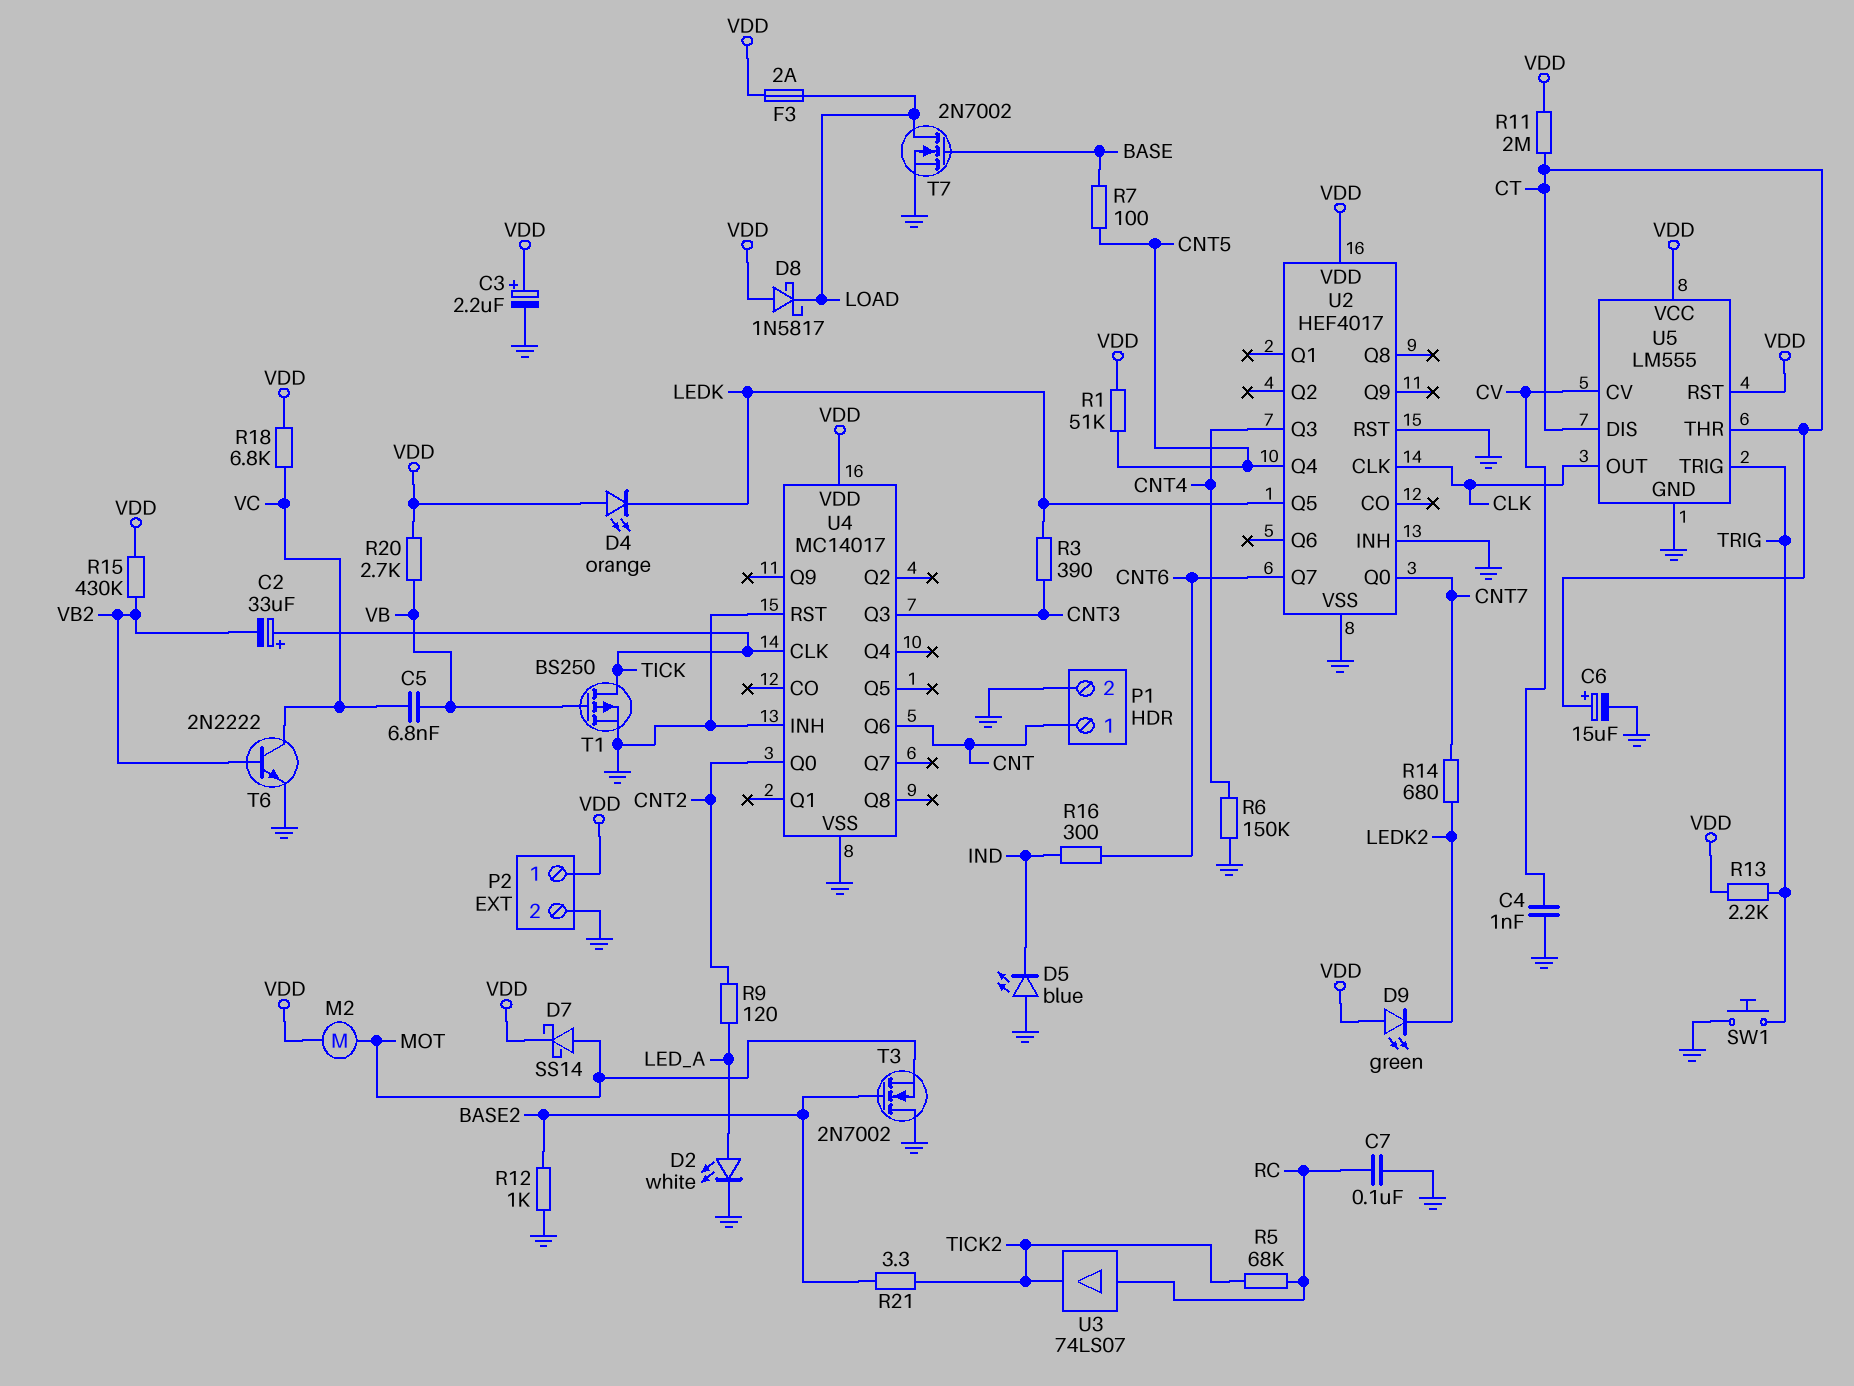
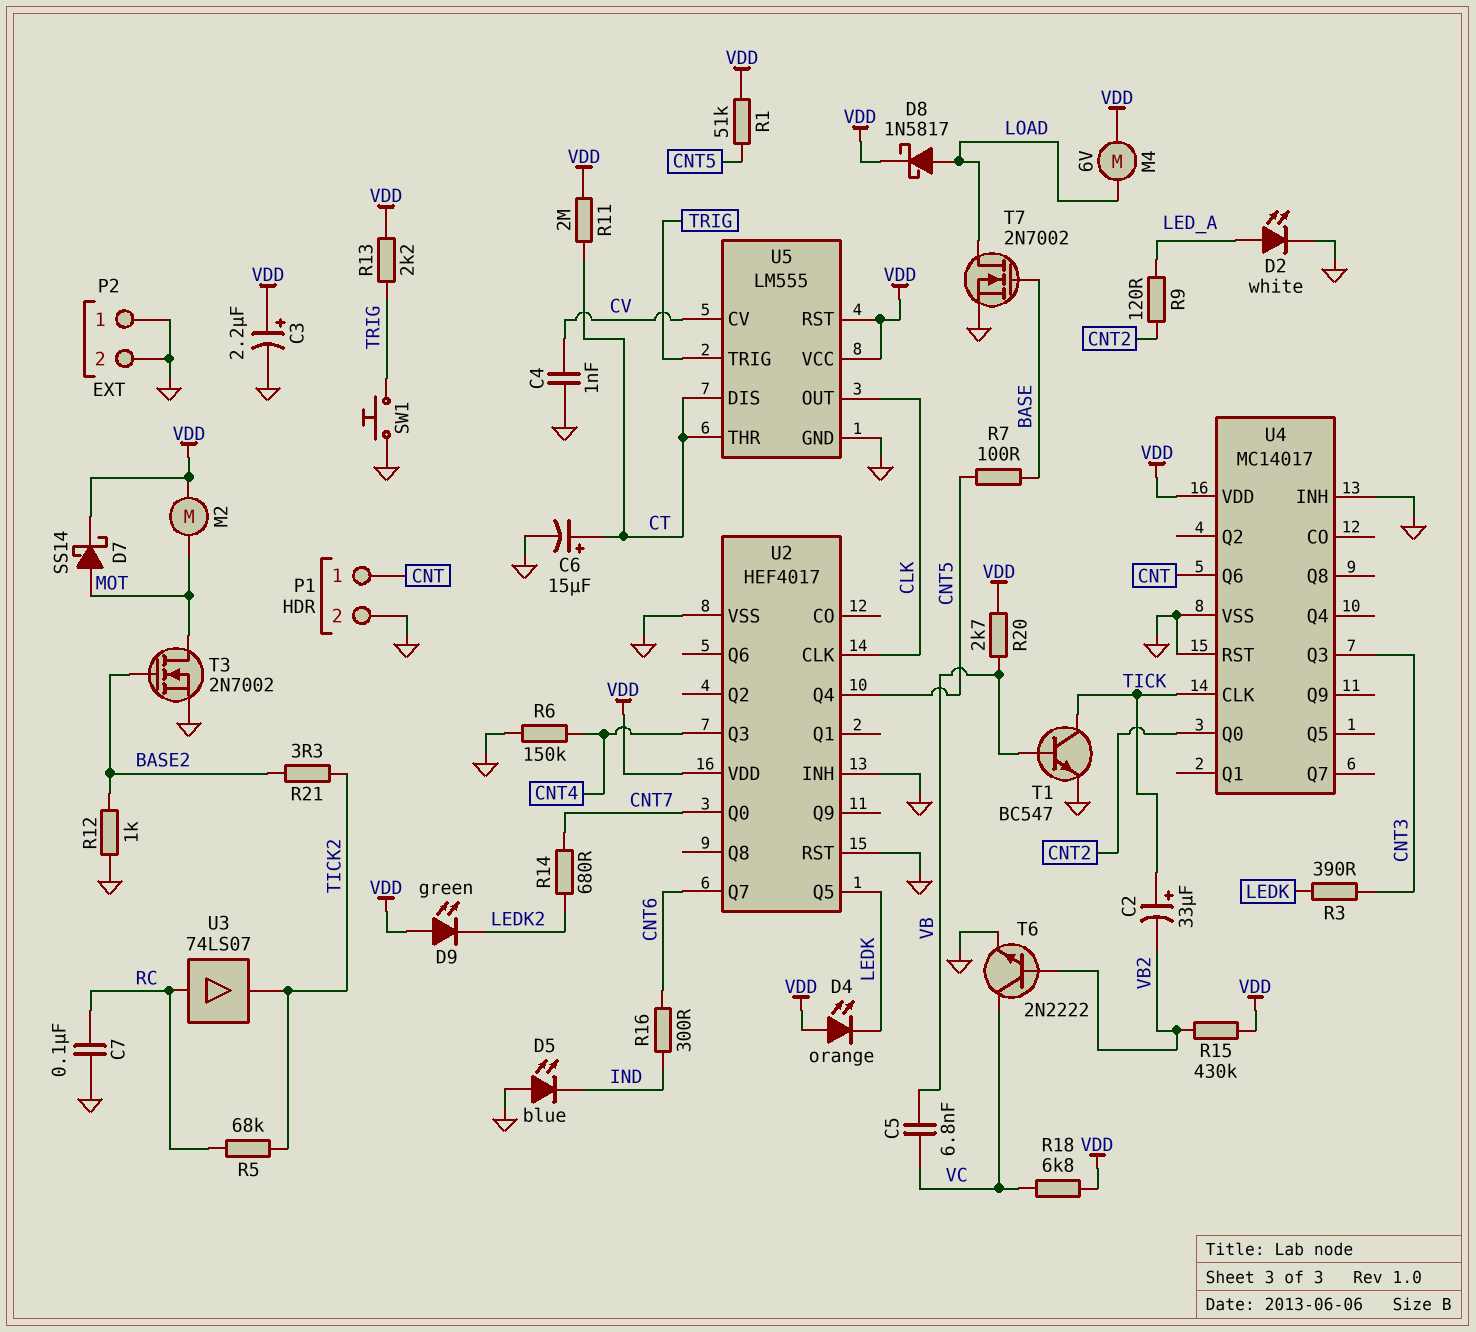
D8: schottky 1N5817 (A VDD, K LOAD) -> schottky 1N5817 (A LOAD, K VDD)
F3: 2A (LOAD, VDD) -> none
M4: none -> motor 6V (LOAD, VDD)
P2 pin 1: VDD -> GND
T1: PMOS BS250 (G VB, D TICK, S GND) -> NPN BC547 (B VB, C TICK, E GND)
T3: NMOS 2N7002 (G BASE2, D GND, S MOT) -> NMOS 2N7002 (G BASE2, D MOT, S GND)

